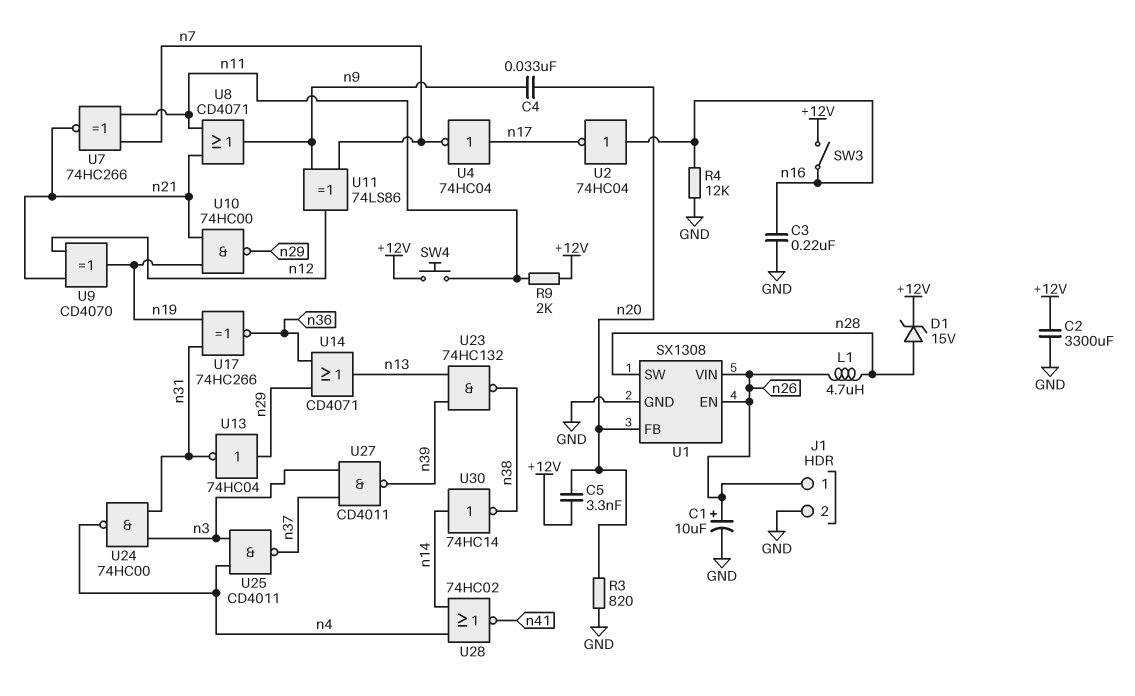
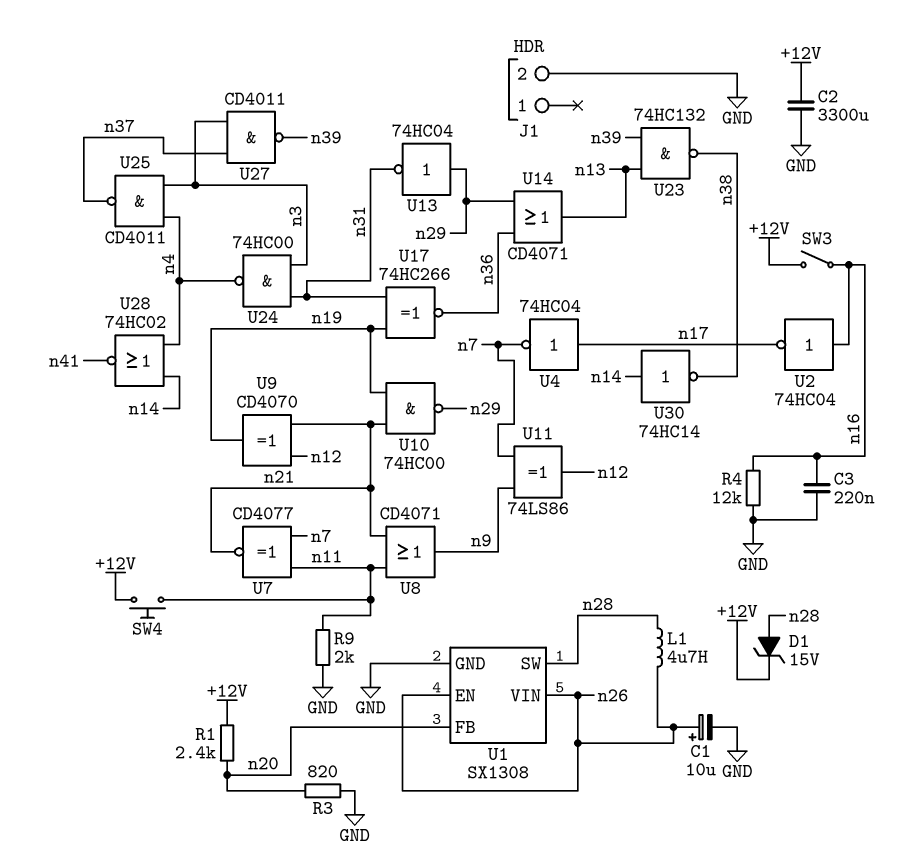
C4: 33nF (n9, n20) -> none
C5: 3.3nF (+12V, n20) -> none
J1 pin 1: n26 -> none
R1: none -> 2.4k (+12V, n20)
R9: 2k (+12V, n11) -> 2k (GND, n11)
U7: XNOR 74HC266 (in n7, in n11, out n21) -> XNOR CD4077 (in n7, in n11, out n21)

